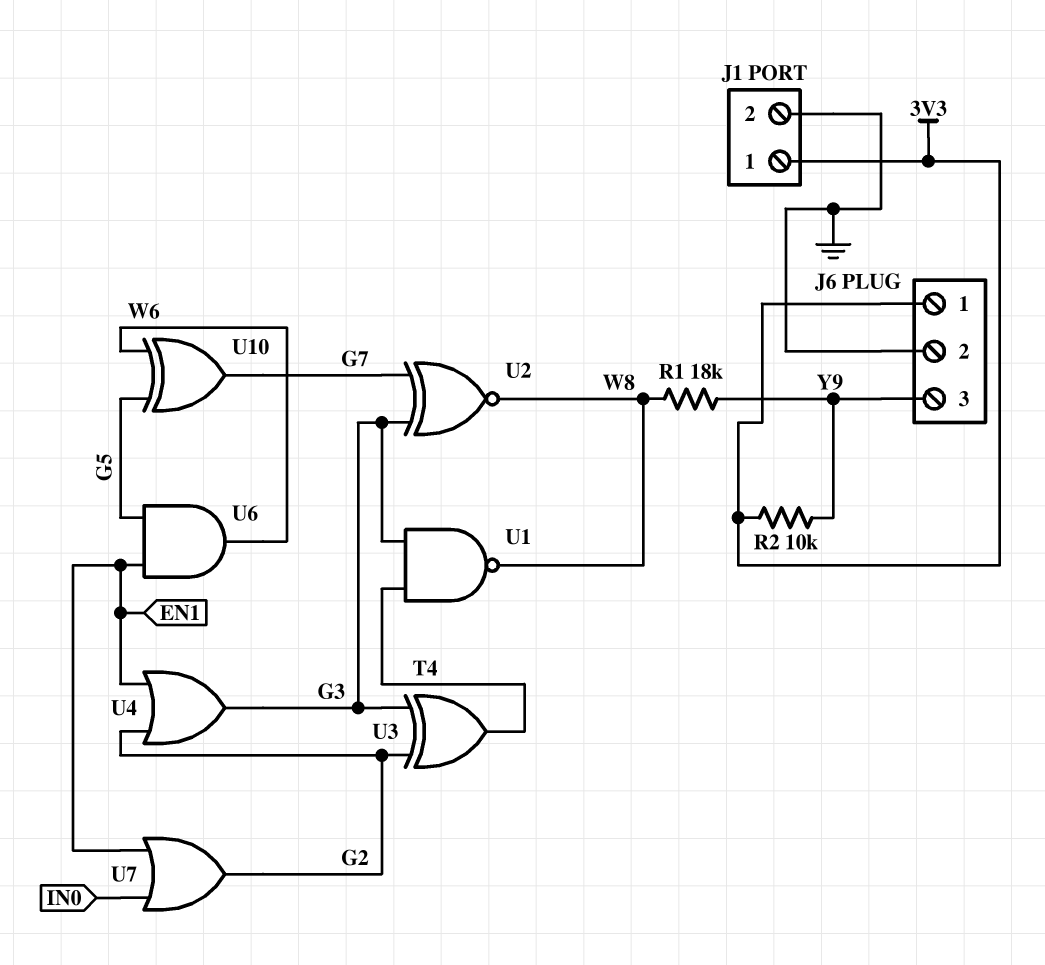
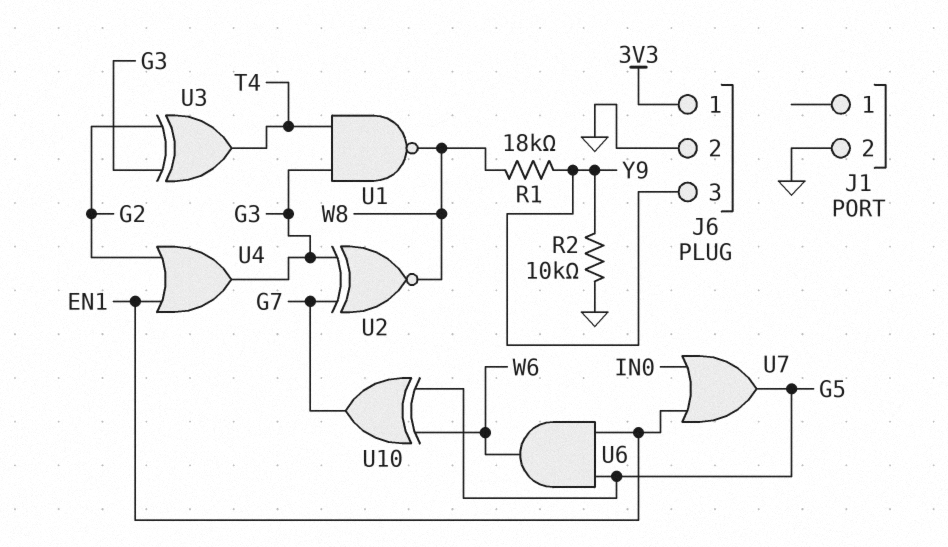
J1 pin 1: 3V3 -> none
R2: 10k (3V3, Y9) -> 10k (GND, Y9)
U7: OR (in EN1, in IN0, out G2) -> OR (in EN1, in IN0, out G5)

